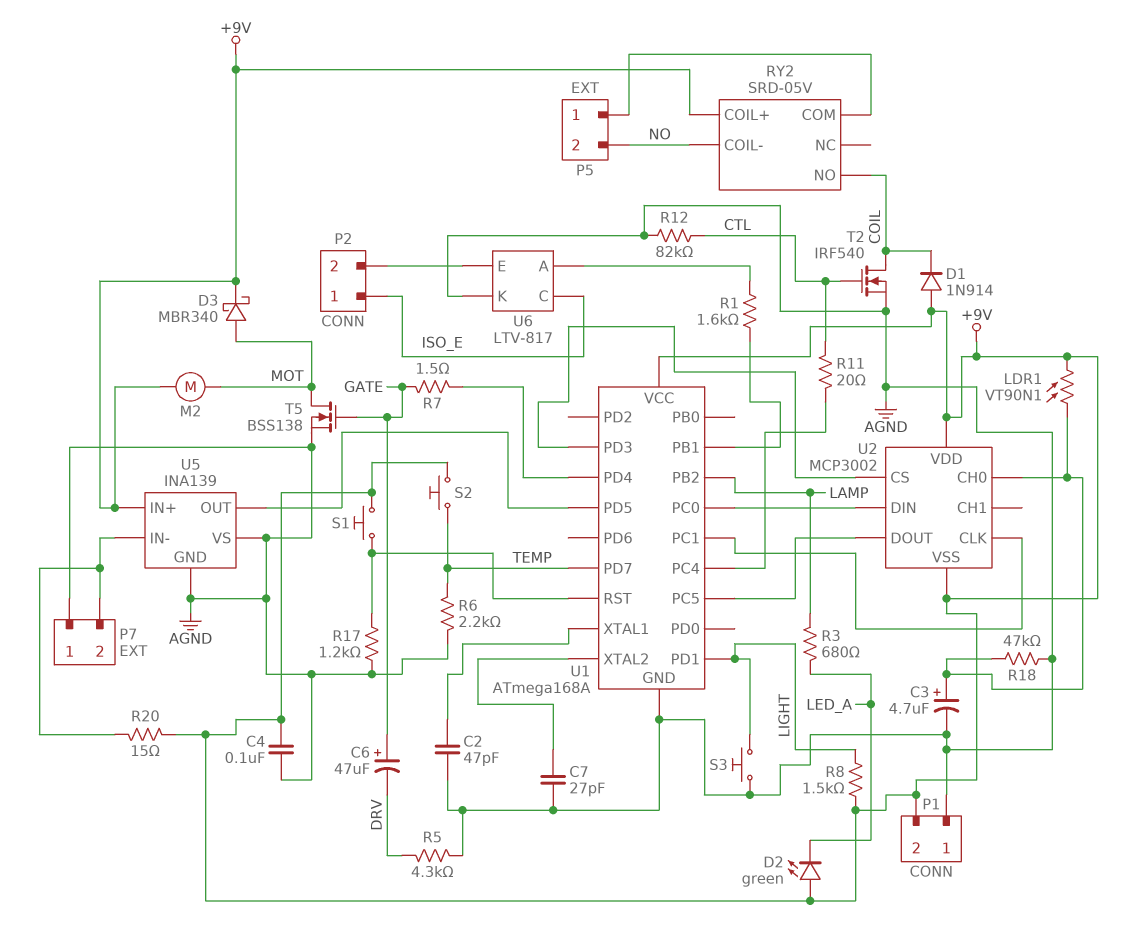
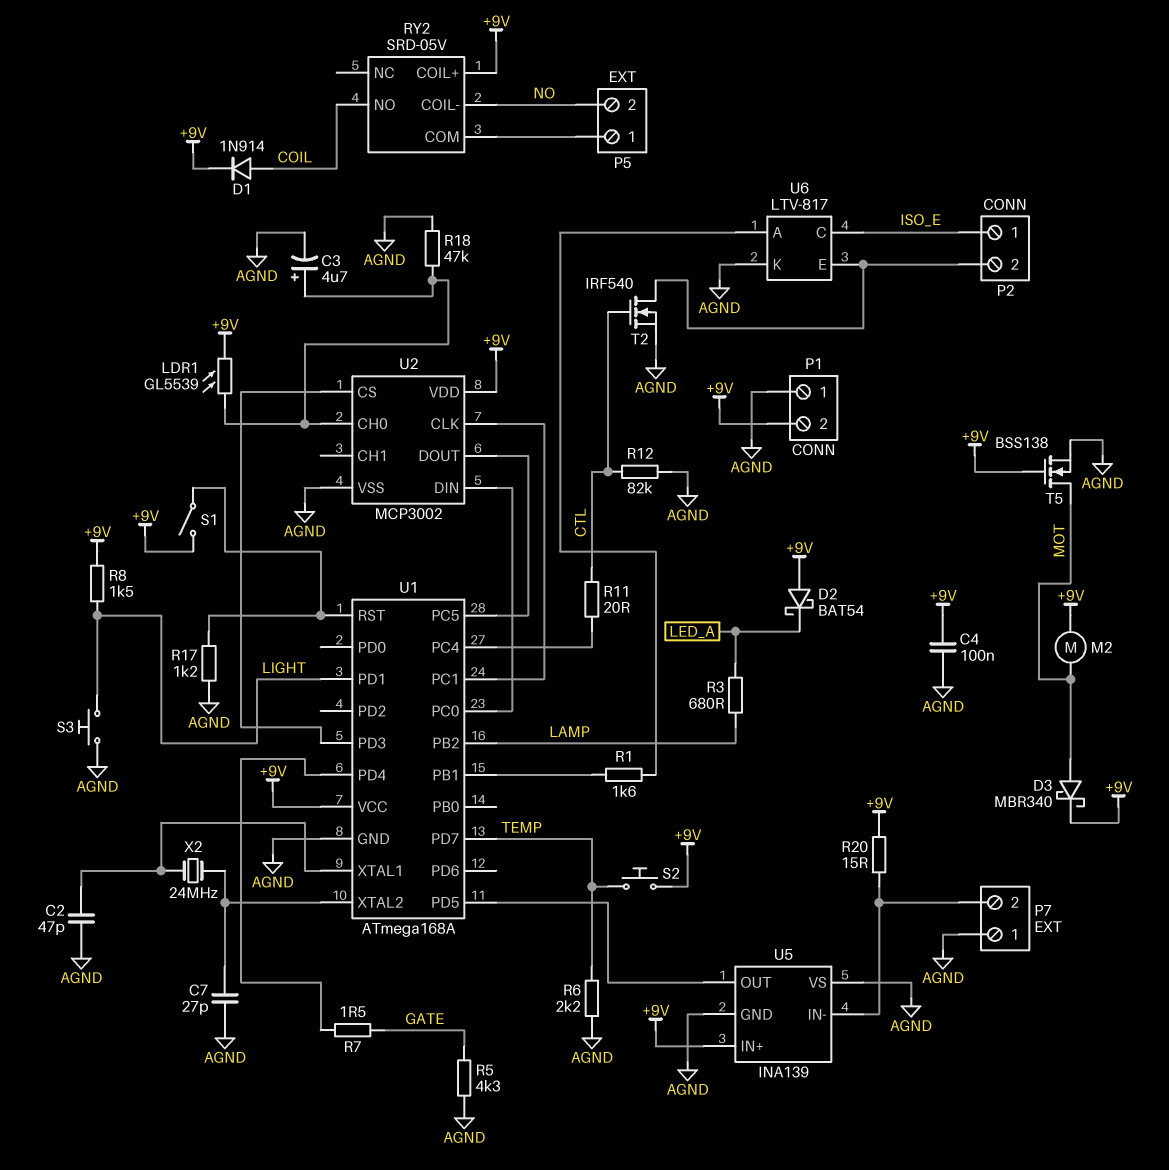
C6: 47uF (plus GATE, minus DRV) -> none
D1: diode 1N914 (A +9V, K COIL) -> diode 1N914 (A COIL, K +9V)
D2: LED green (A +9V, K LED_A) -> schottky BAT54 (A +9V, K LED_A)
LDR1: VT90N1 (+9V, U2/CH0) -> GL5539 (+9V, U2/CH0)
R5: 4.3k (AGND, DRV) -> 4.3k (AGND, GATE)
S1: button (+9V, U1/RST) -> switch (+9V, U1/RST)
T2: NMOS IRF540 (G CTL, D COIL, S AGND) -> NMOS IRF540 (G CTL, D P2/2, S AGND)
T5: NMOS BSS138 (G GATE, D MOT, S AGND) -> NMOS BSS138 (G +9V, D MOT, S AGND)
U2 pin VSS: +9V -> AGND
X2: none -> 24MHz (U1/XTAL1, U1/XTAL2)

